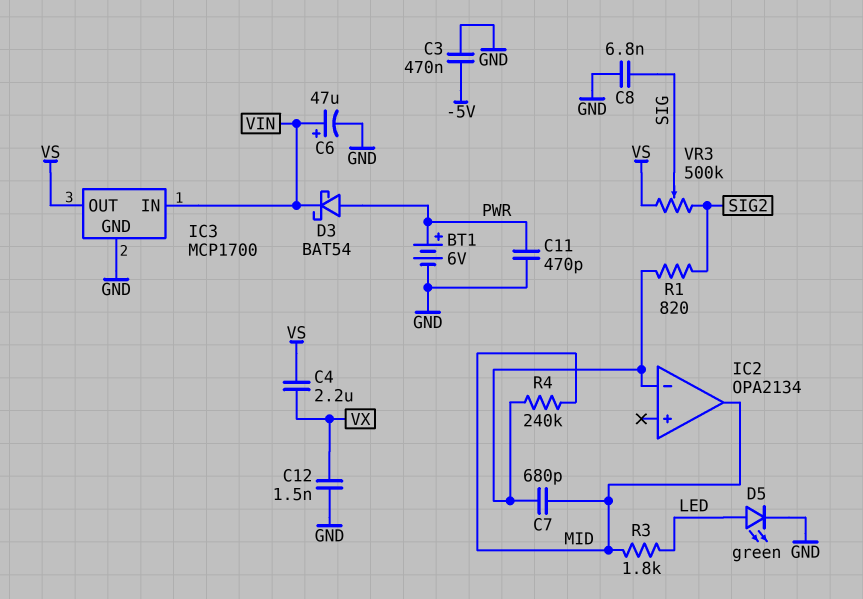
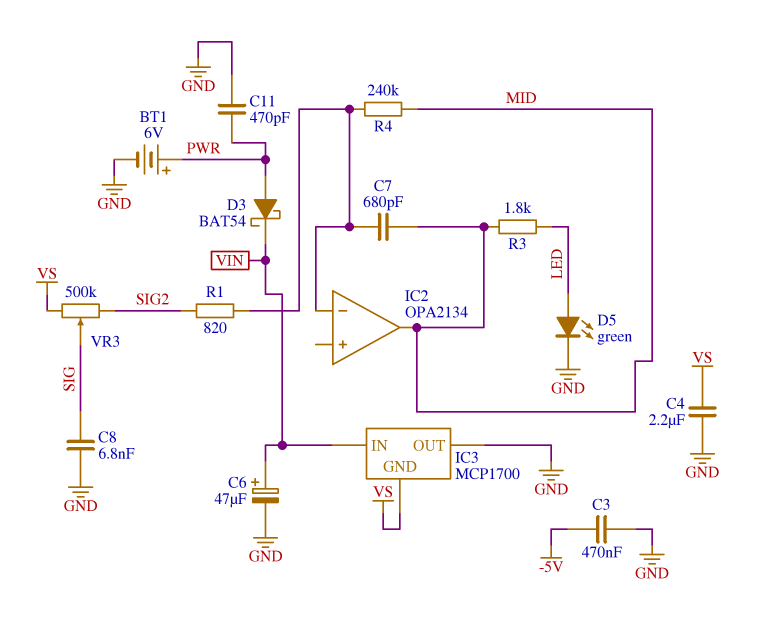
C4: 2.2uF (VS, VX) -> 2.2uF (GND, VS)
C12: 1.5nF (GND, VX) -> none
IC3 pin GND: GND -> VS
IC3 pin OUT: VS -> GND

